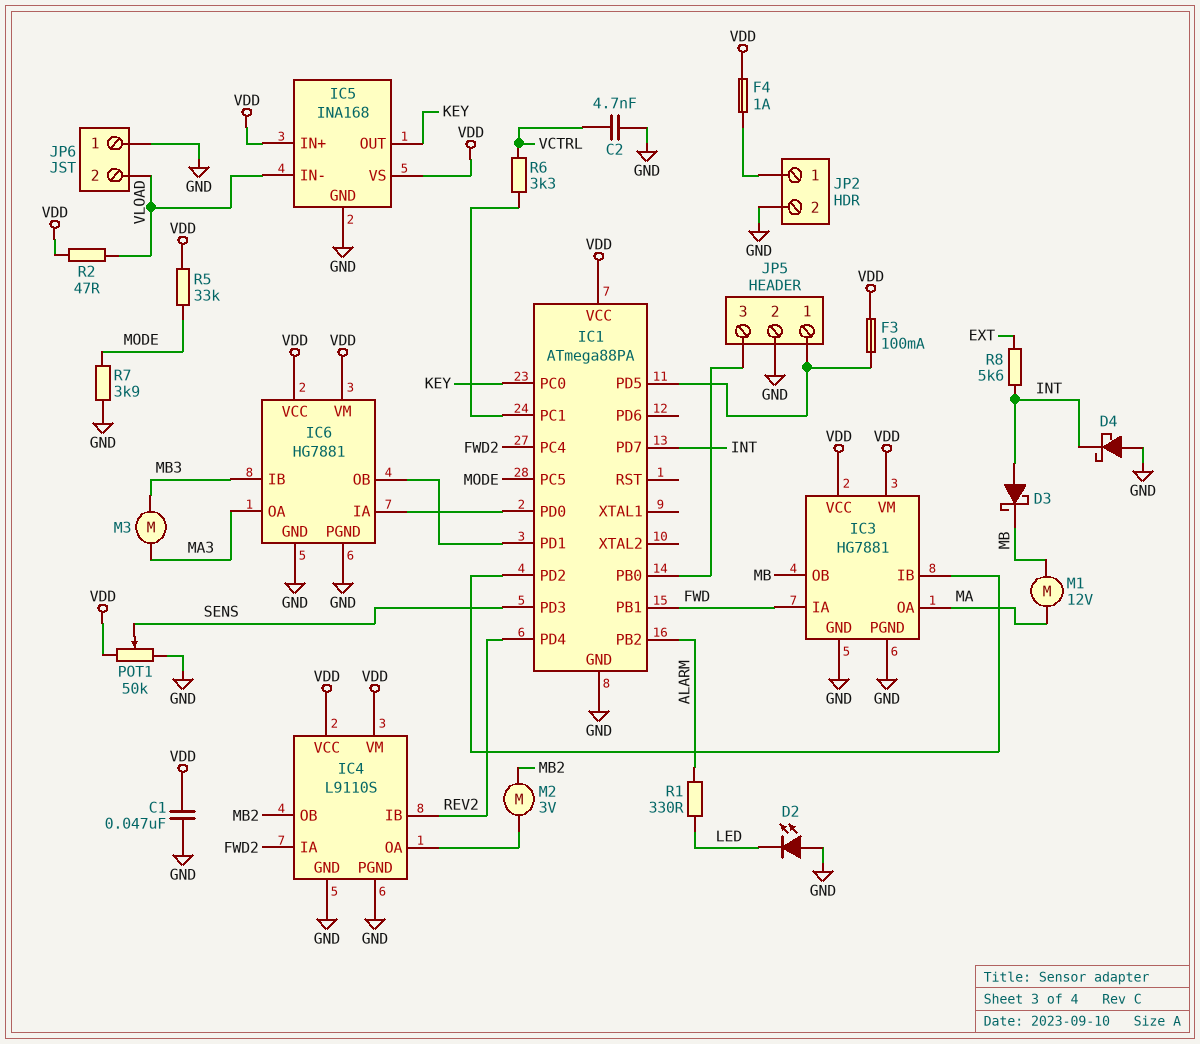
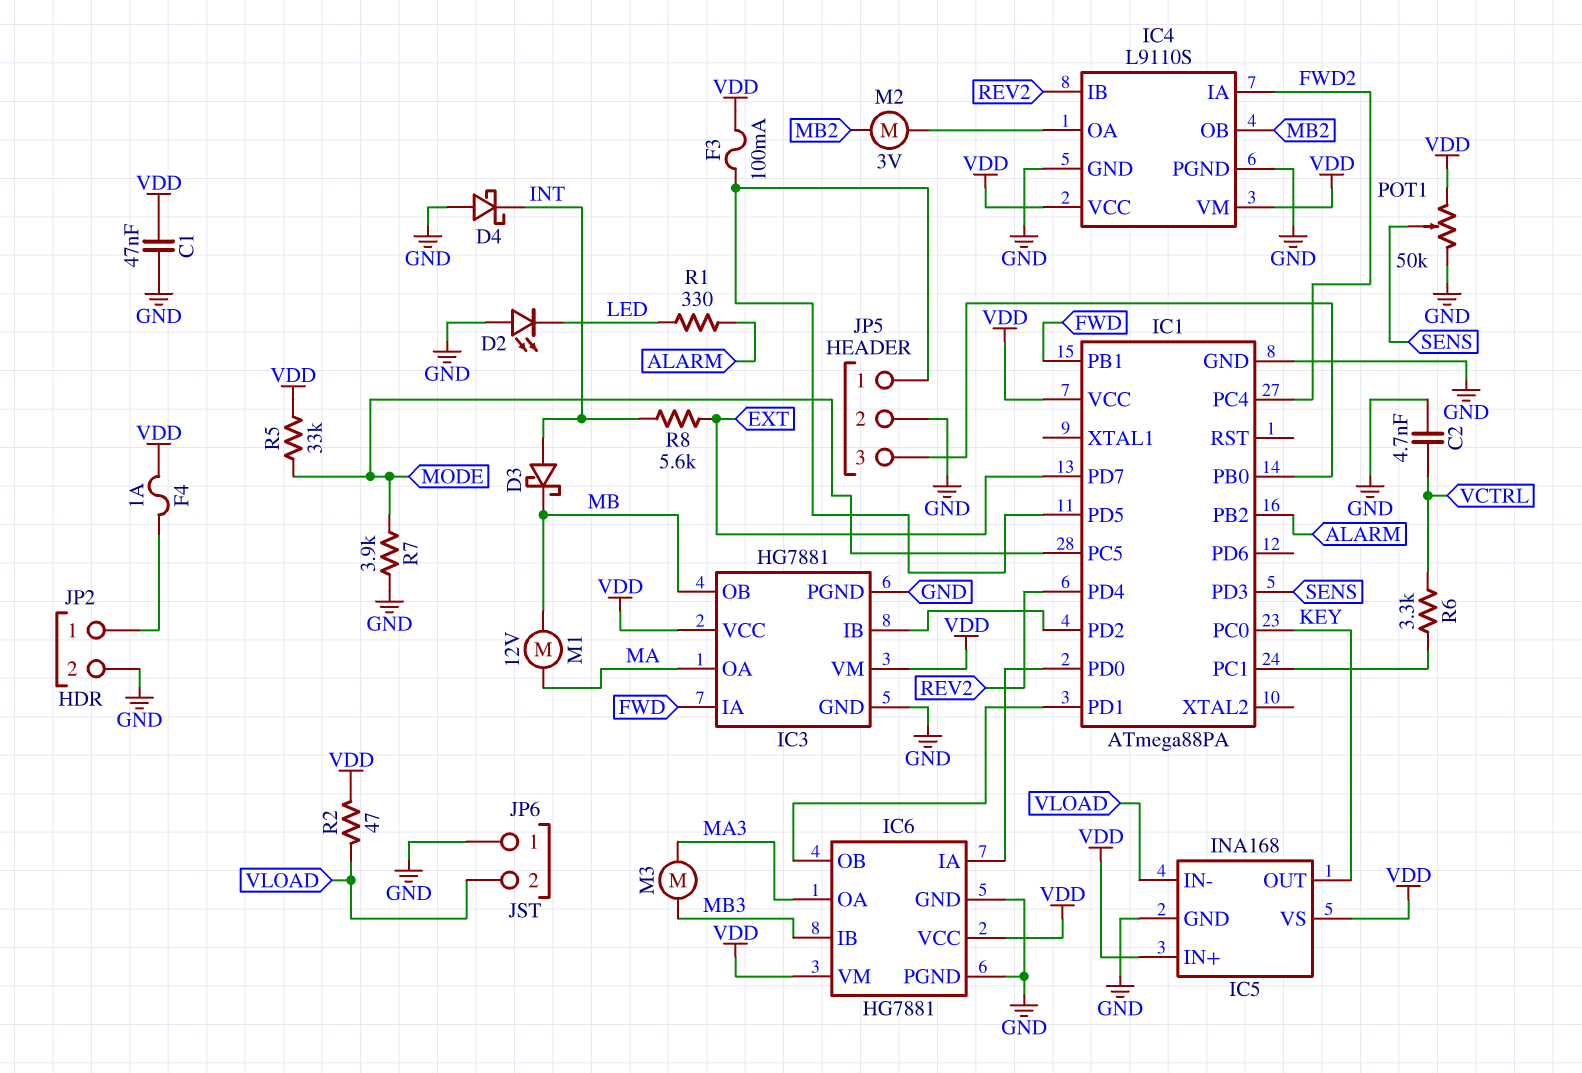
IC1 pin PD7: INT -> EXT

